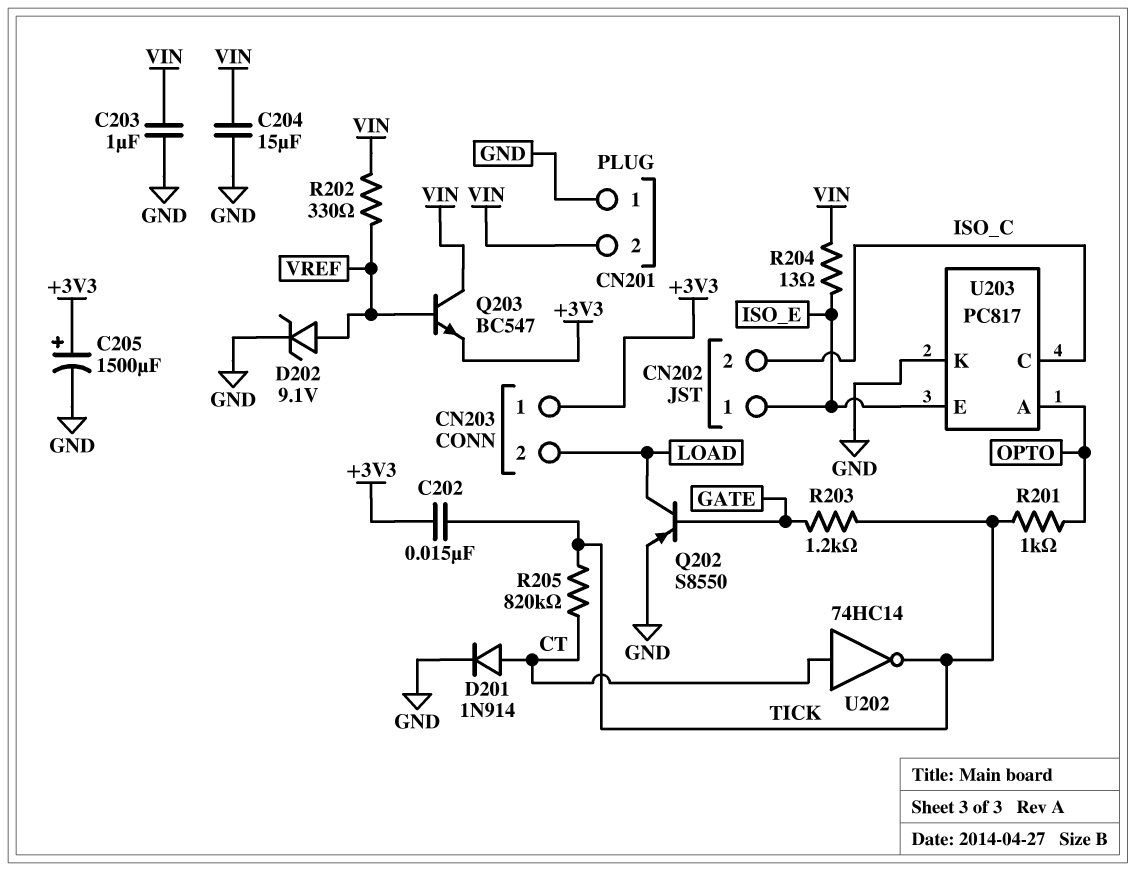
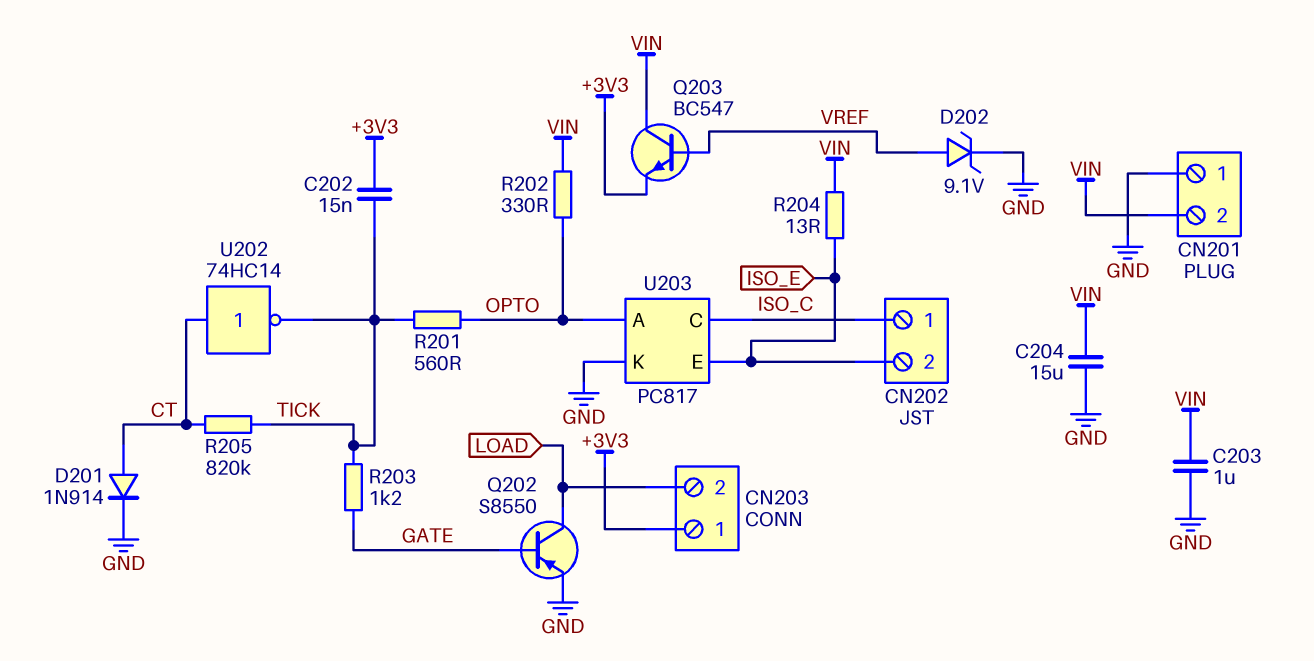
C205: 1500uF (plus +3V3, minus GND) -> none
CN202 pin 1: ISO_E -> ISO_C
CN202 pin 2: ISO_C -> ISO_E
R201: 1k (OPTO, TICK) -> 560 (OPTO, TICK)
R202: 330 (VIN, VREF) -> 330 (OPTO, VIN)

